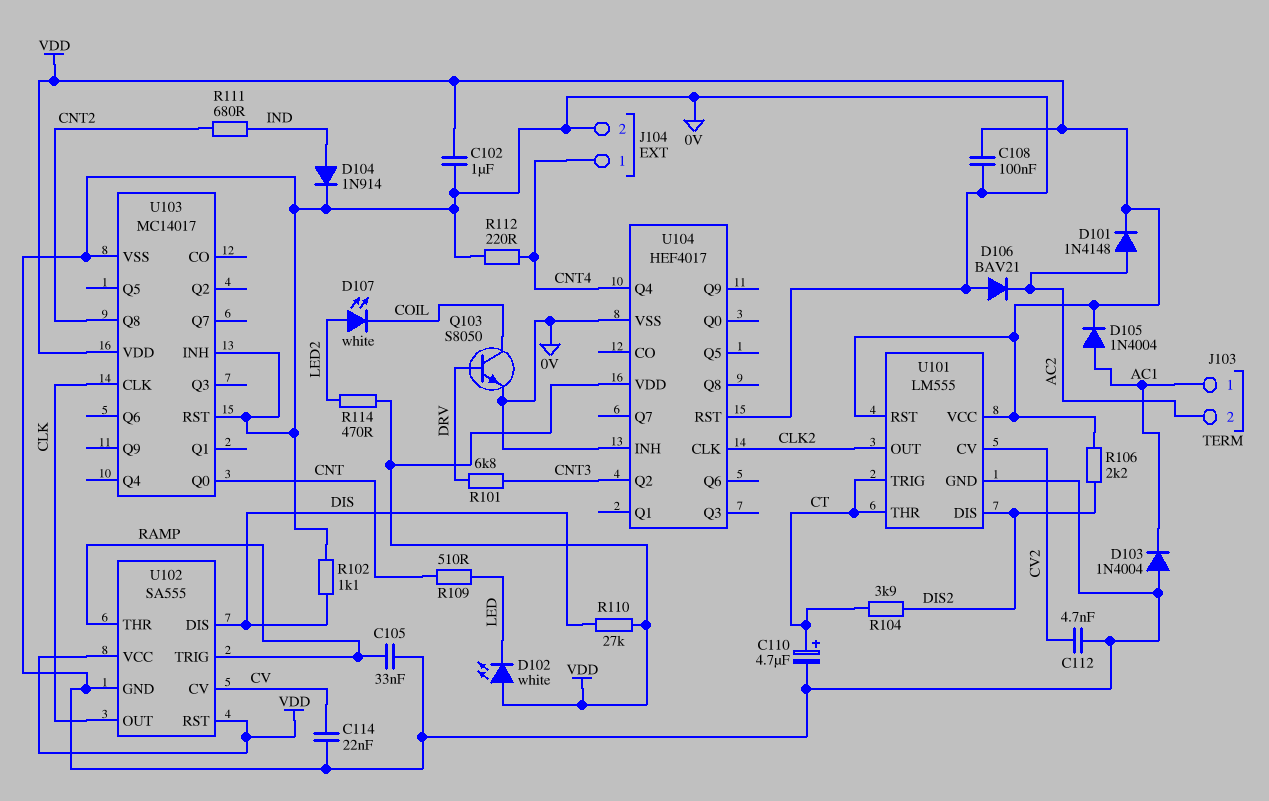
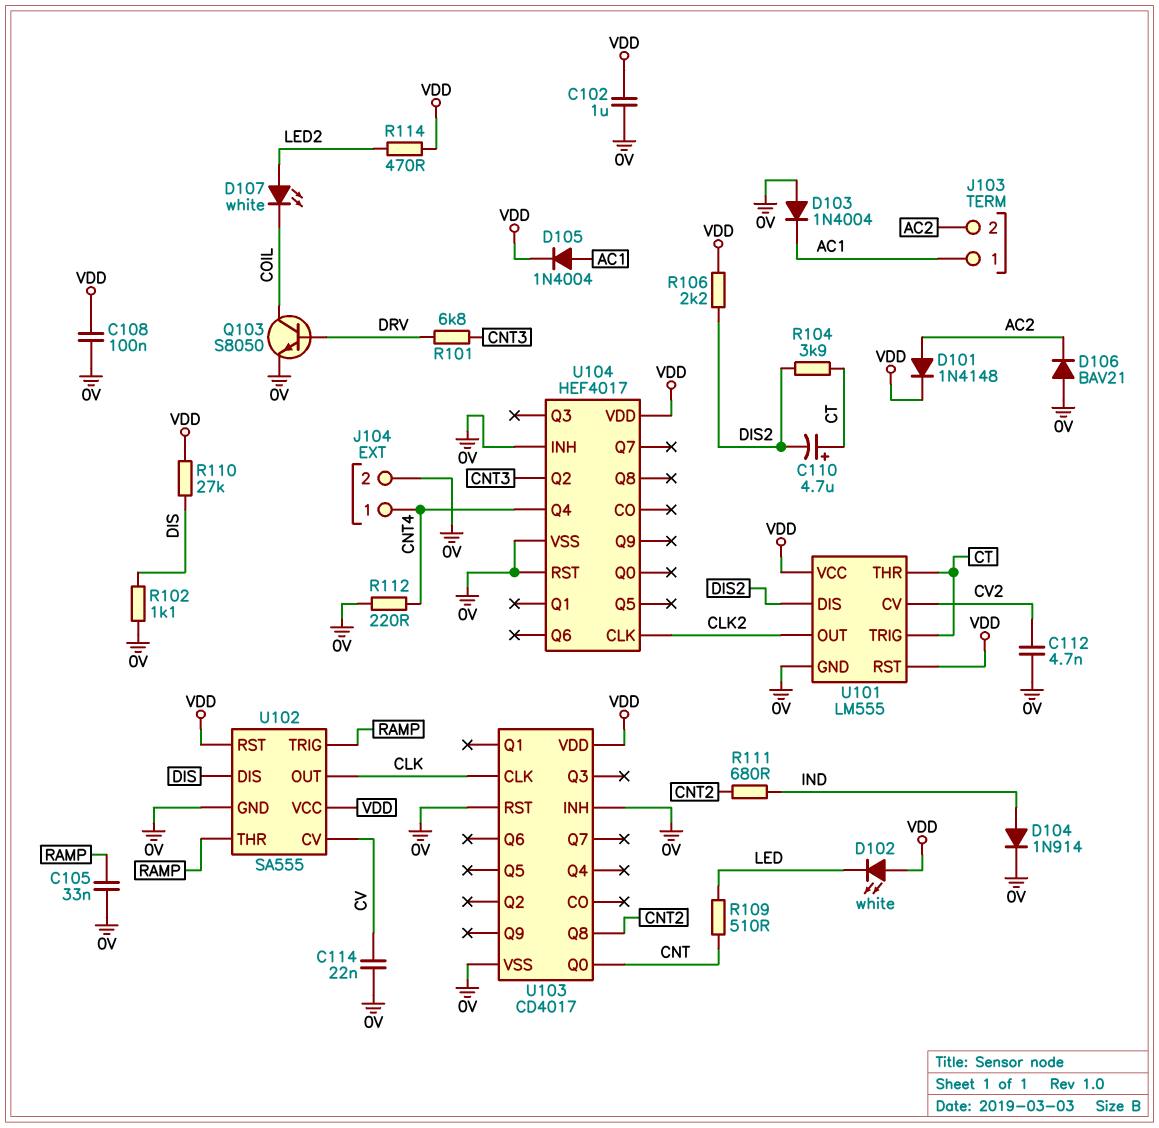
C110: 4.7uF (plus CT, minus 0V) -> 4.7uF (plus CT, minus DIS2)
U103: MC14017 -> CD4017

